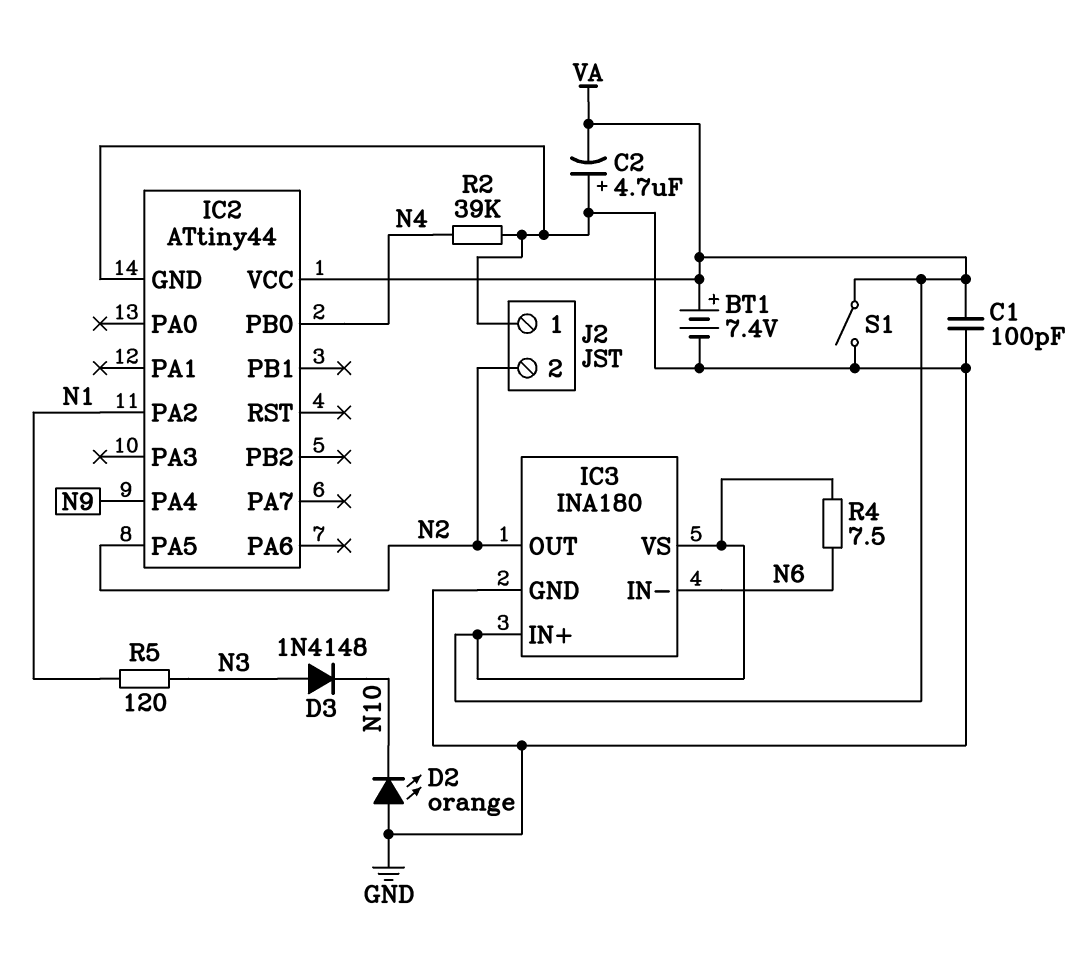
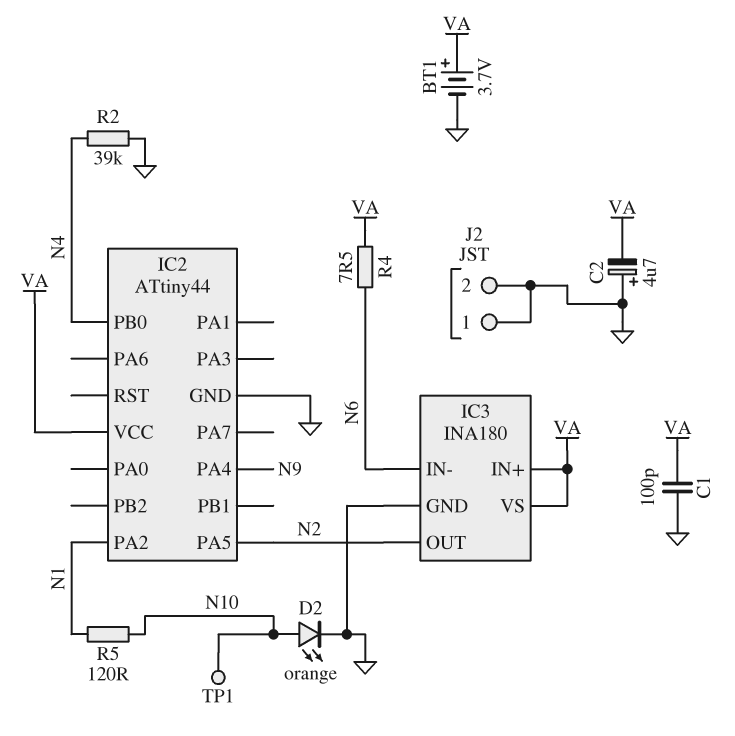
BT1: 7.4V (plus VA, minus GND) -> 3.7V (plus VA, minus GND)
D2: LED orange (A GND, K N10) -> LED orange (A N10, K GND)
D3: diode 1N4148 (A N3, K N10) -> none
J2 pin 2: N2 -> GND
R5: 120 (N1, N3) -> 120 (N1, N10)
S1: switch (GND, VA) -> none
TP1: none -> test point (N10)

